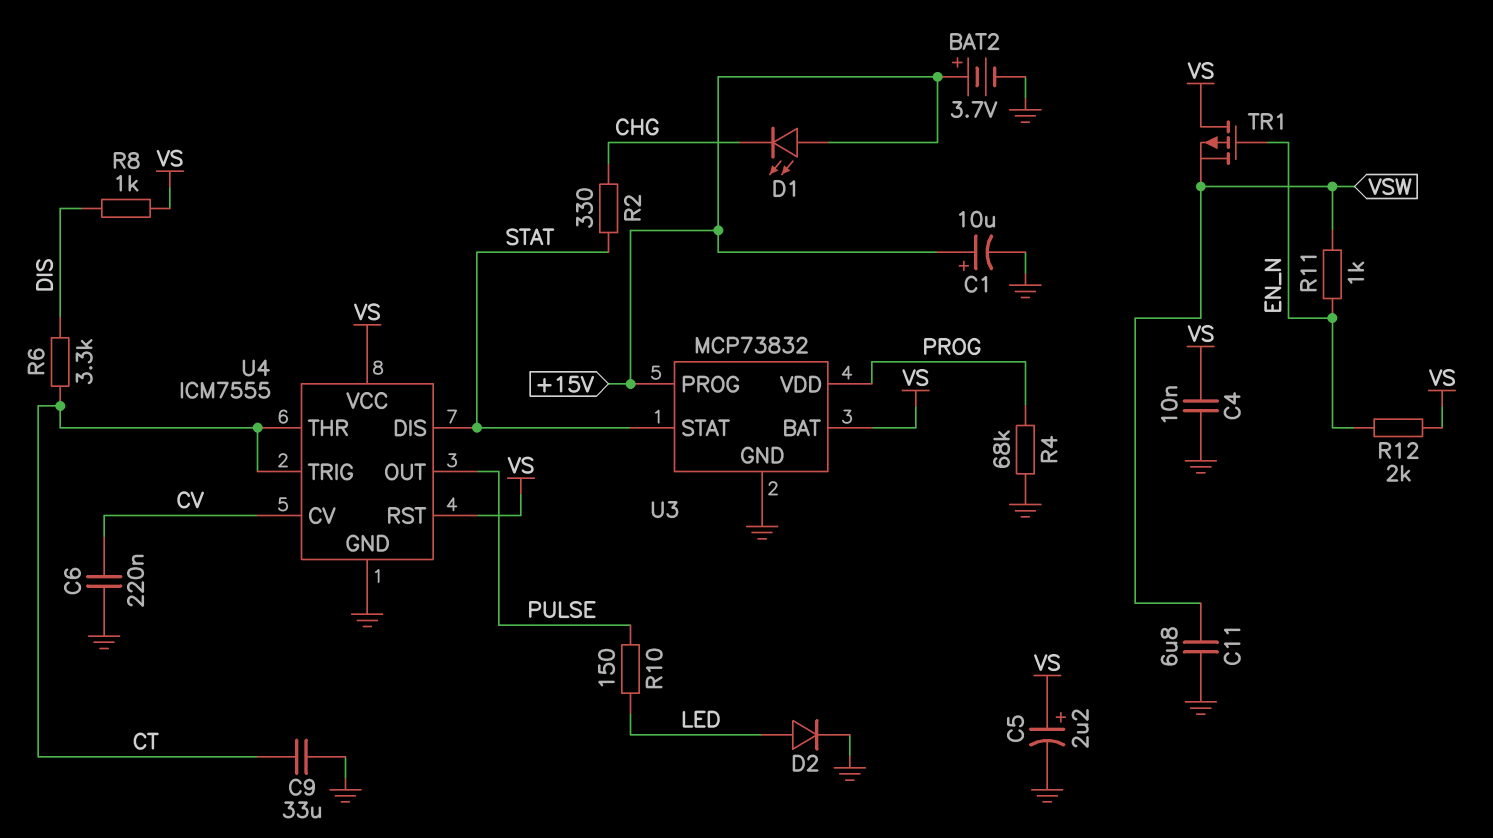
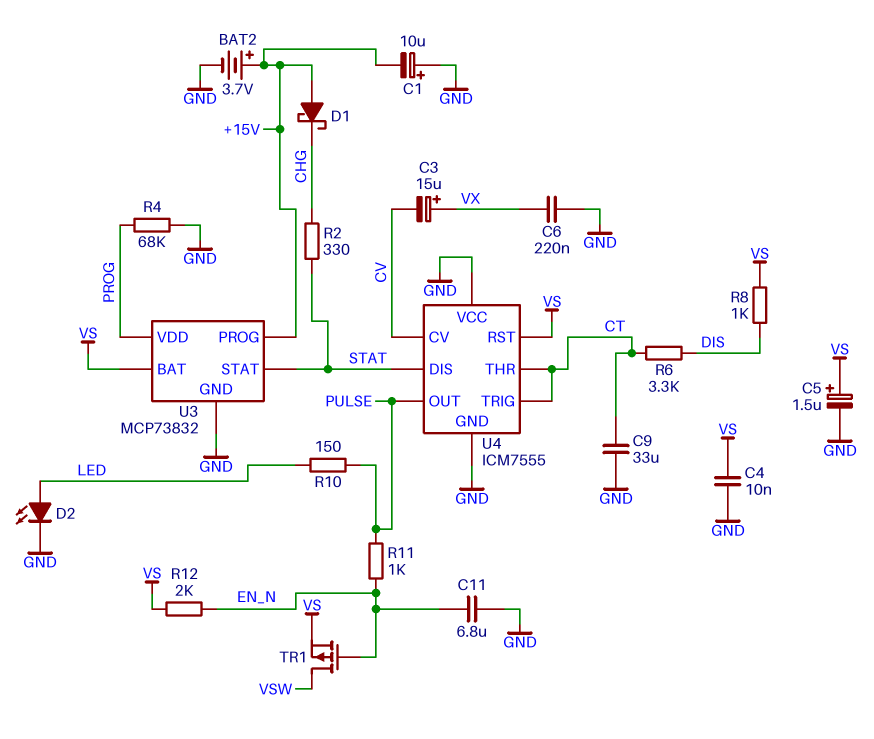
C1: 10uF (plus +15V, minus GND) -> 10uF (plus GND, minus +15V)
C3: none -> 15uF (plus VX, minus CV)
C5: 2.2uF (plus VS, minus GND) -> 1.5uF (plus VS, minus GND)
C6: 220nF (CV, GND) -> 220nF (GND, VX)
C11: 6.8uF (GND, VSW) -> 6.8uF (EN_N, GND)
D1: LED (A +15V, K CHG) -> schottky (A +15V, K CHG)
D2: diode (A LED, K GND) -> LED (A LED, K GND)
R11: 1k (EN_N, VSW) -> 1k (EN_N, PULSE)
TR1: PMOS (G EN_N, D VS, S VSW) -> PMOS (G EN_N, D VSW, S VS)
U4 pin VCC: VS -> GND

